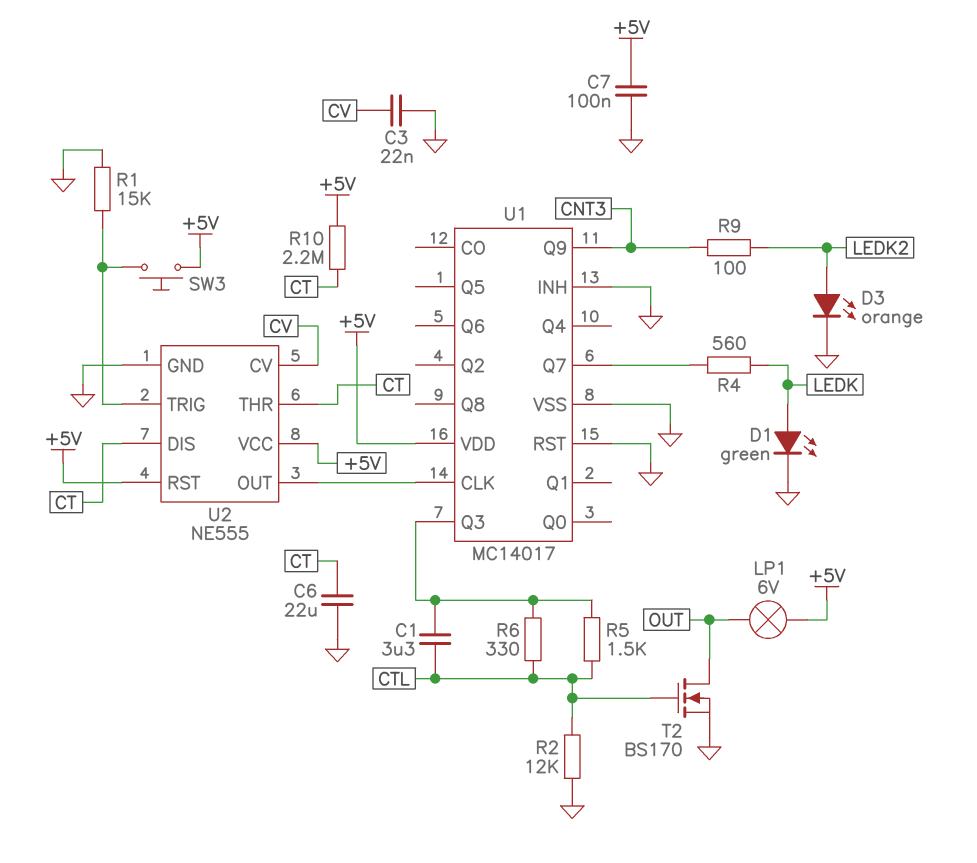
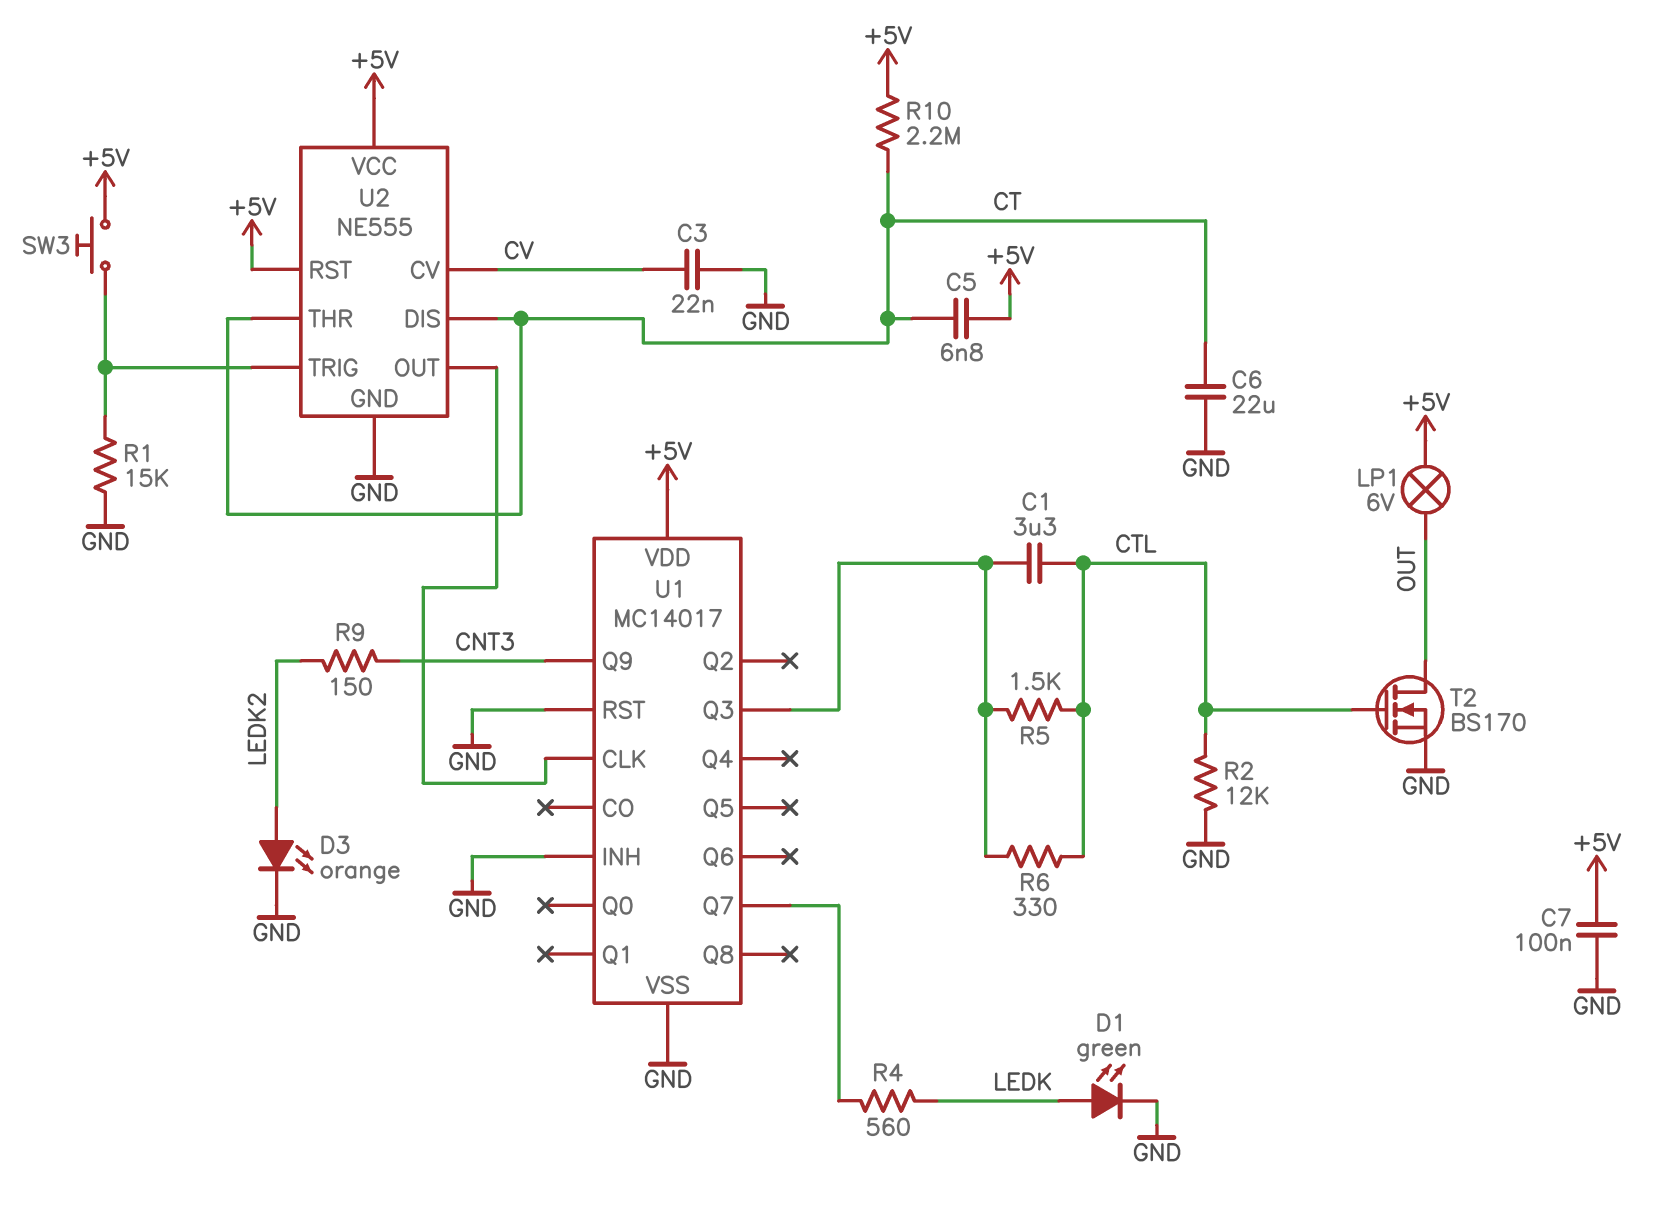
C5: none -> 6.8nF (+5V, CT)
R9: 100 (CNT3, LEDK2) -> 150 (CNT3, LEDK2)

